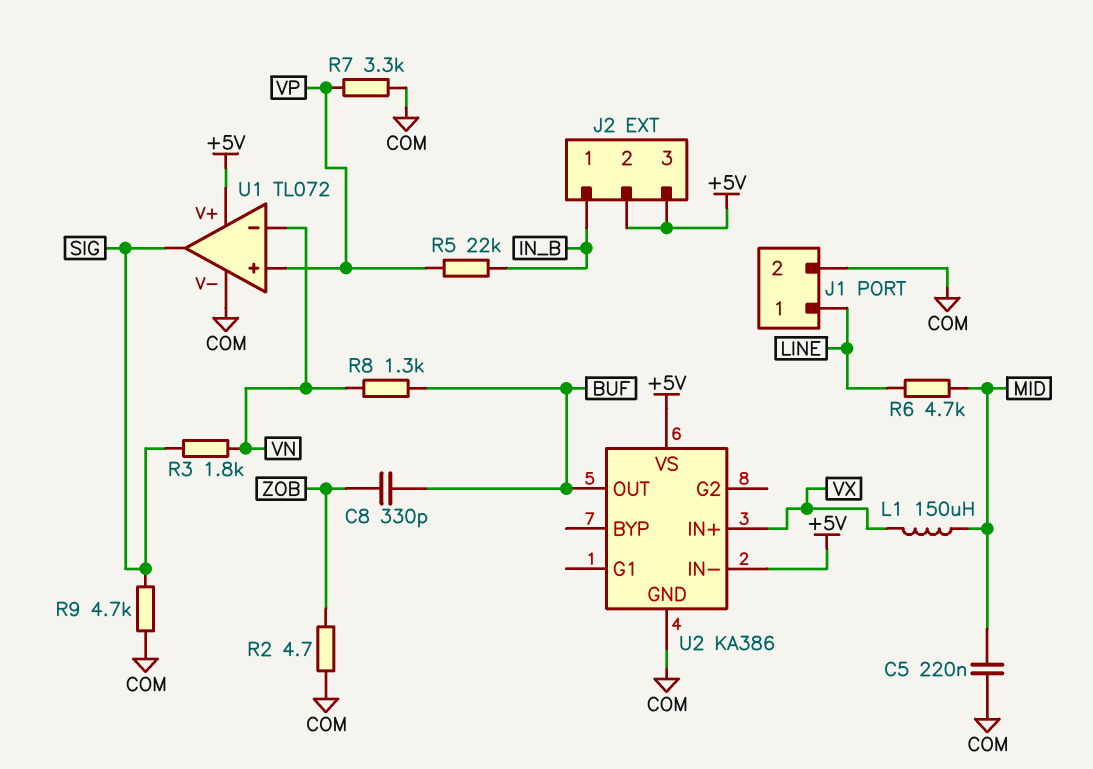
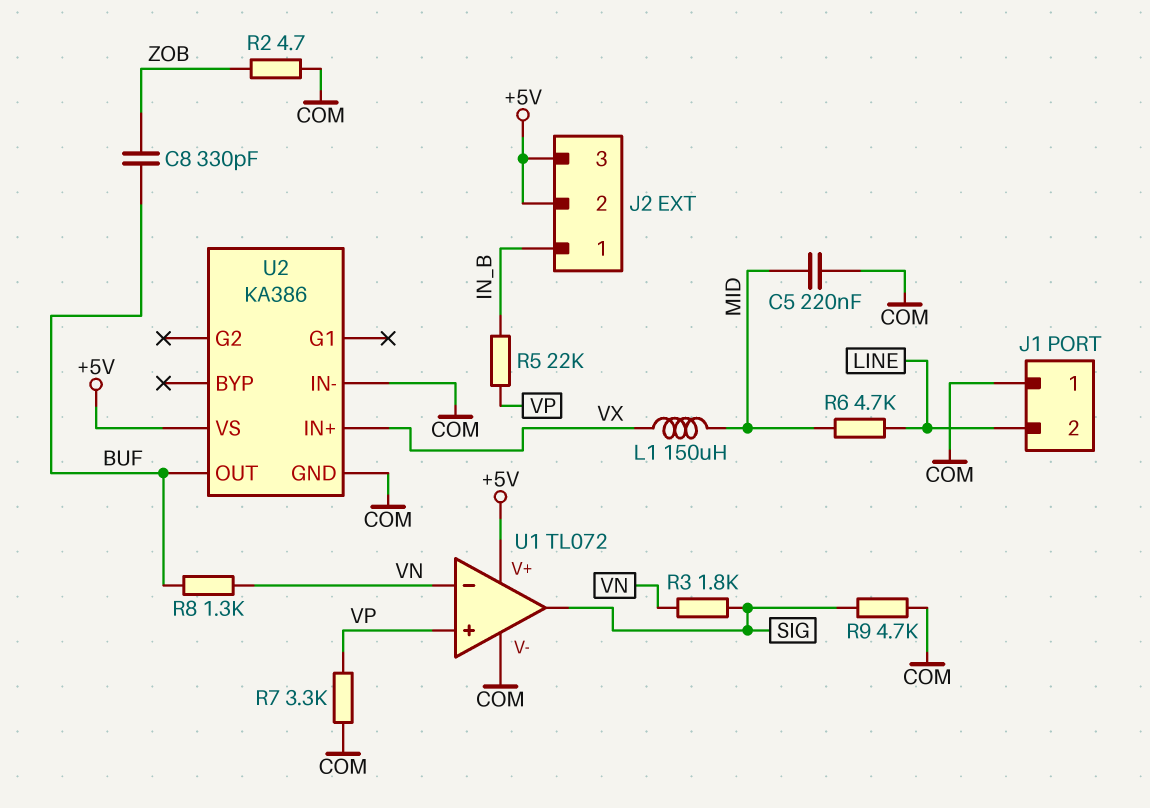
J1 pin 1: LINE -> COM
J1 pin 2: COM -> LINE
U2 pin IN-: +5V -> COM

